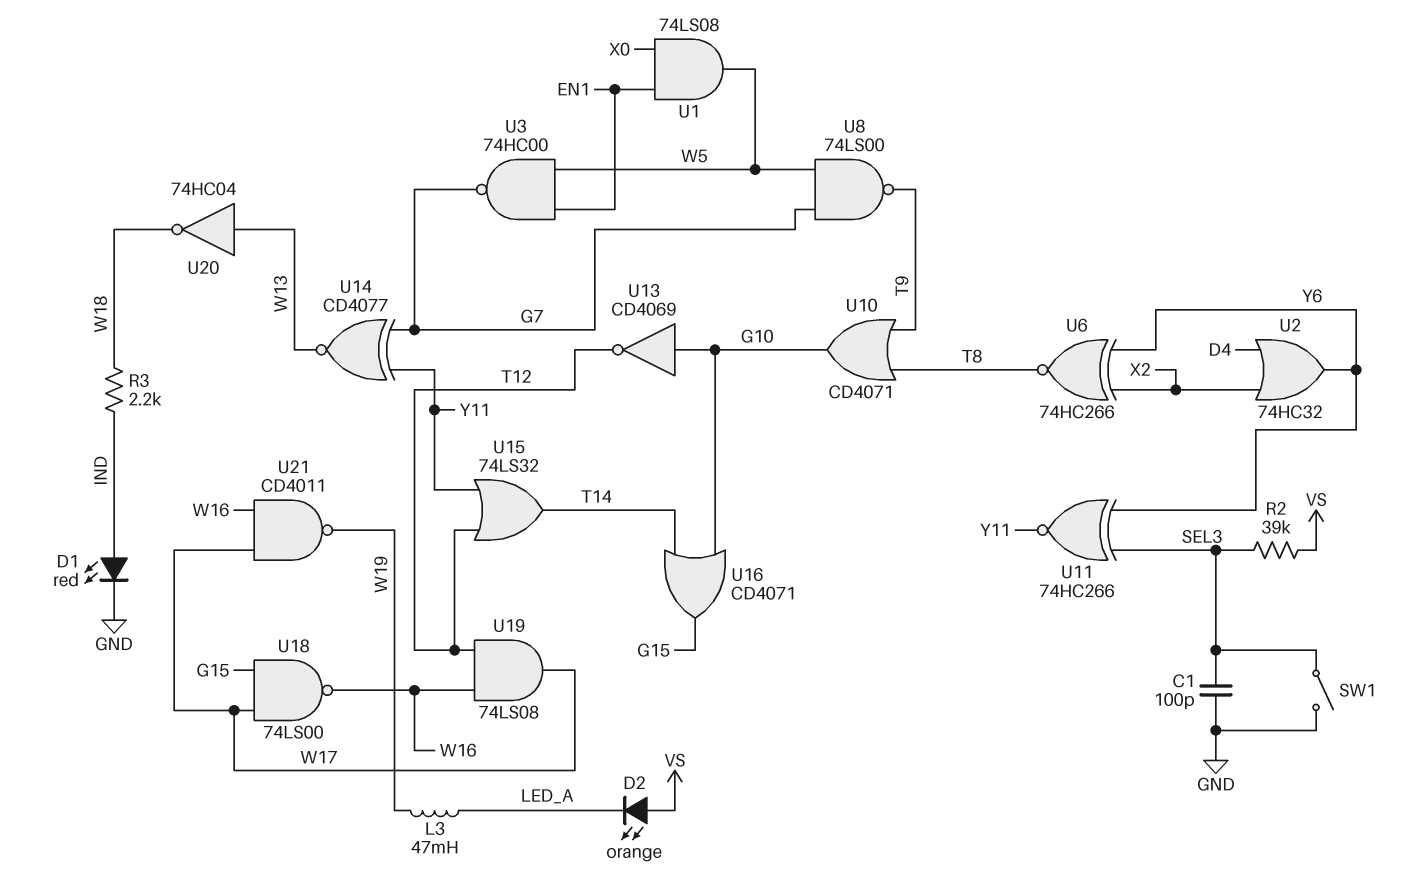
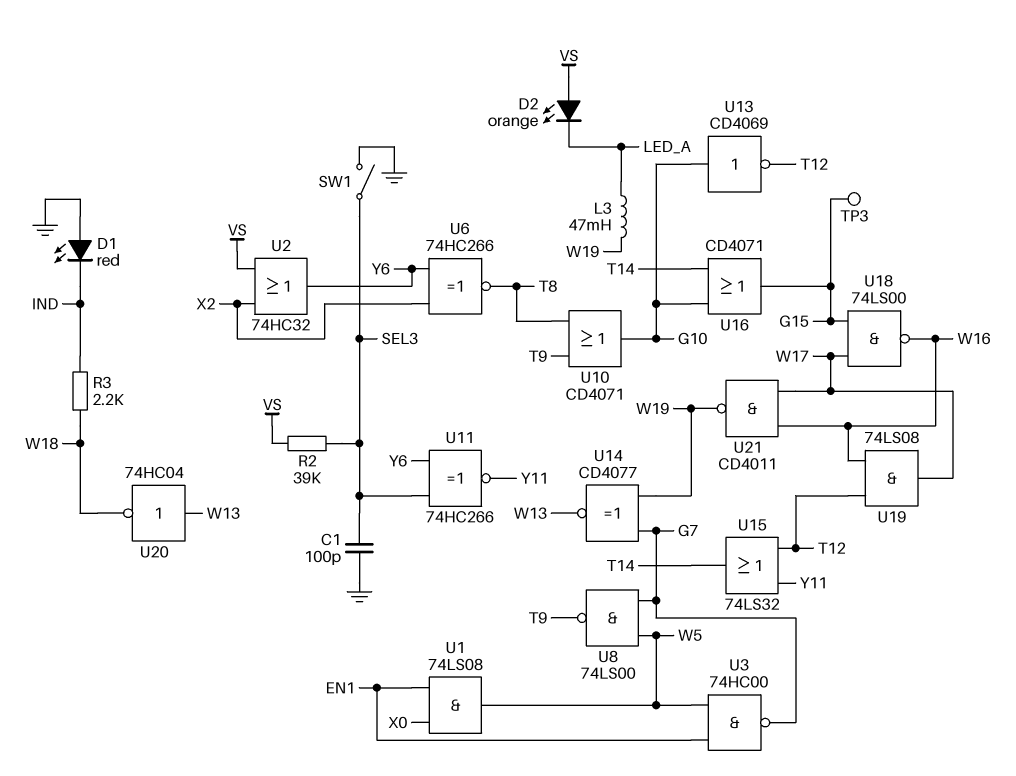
D1: LED red (A IND, K GND) -> LED red (A GND, K IND)
TP3: none -> test point (G15)
U2: OR 74HC32 (in D4, in X2, out Y6) -> OR 74HC32 (in VS, in X2, out Y6)
U14: XNOR CD4077 (in G7, in Y11, out W13) -> XNOR CD4077 (in G7, in W19, out W13)

